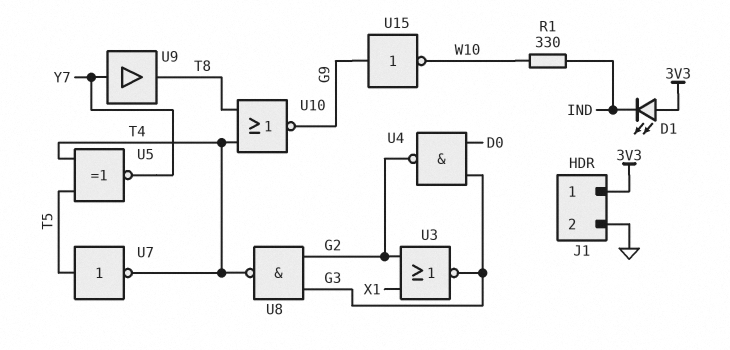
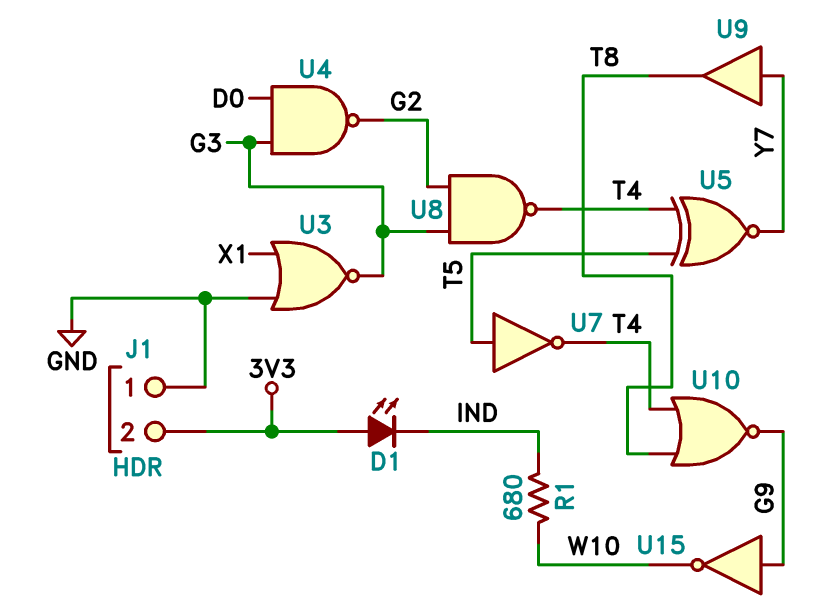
J1 pin 1: 3V3 -> GND
J1 pin 2: GND -> 3V3
R1: 330 (IND, W10) -> 680 (IND, W10)
U3: NOR (in G2, in X1, out G3) -> NOR (in GND, in X1, out G3)

